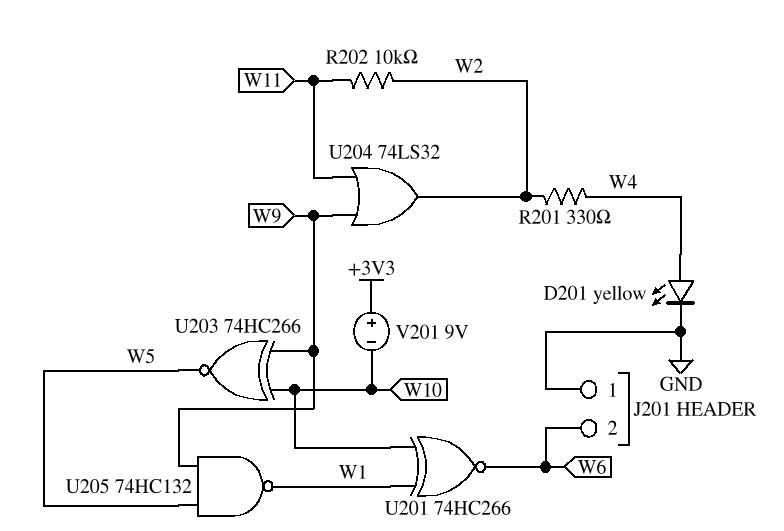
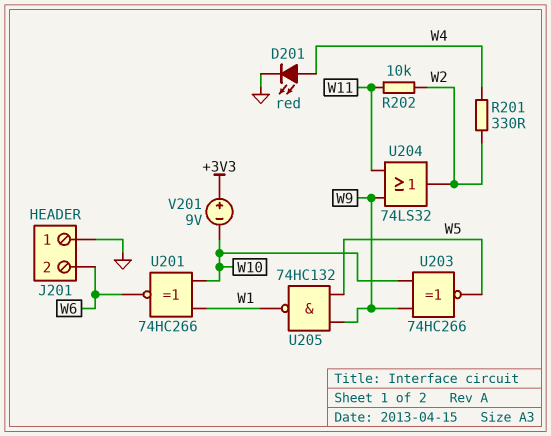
D201: LED yellow (A W4, K GND) -> LED red (A W4, K GND)

